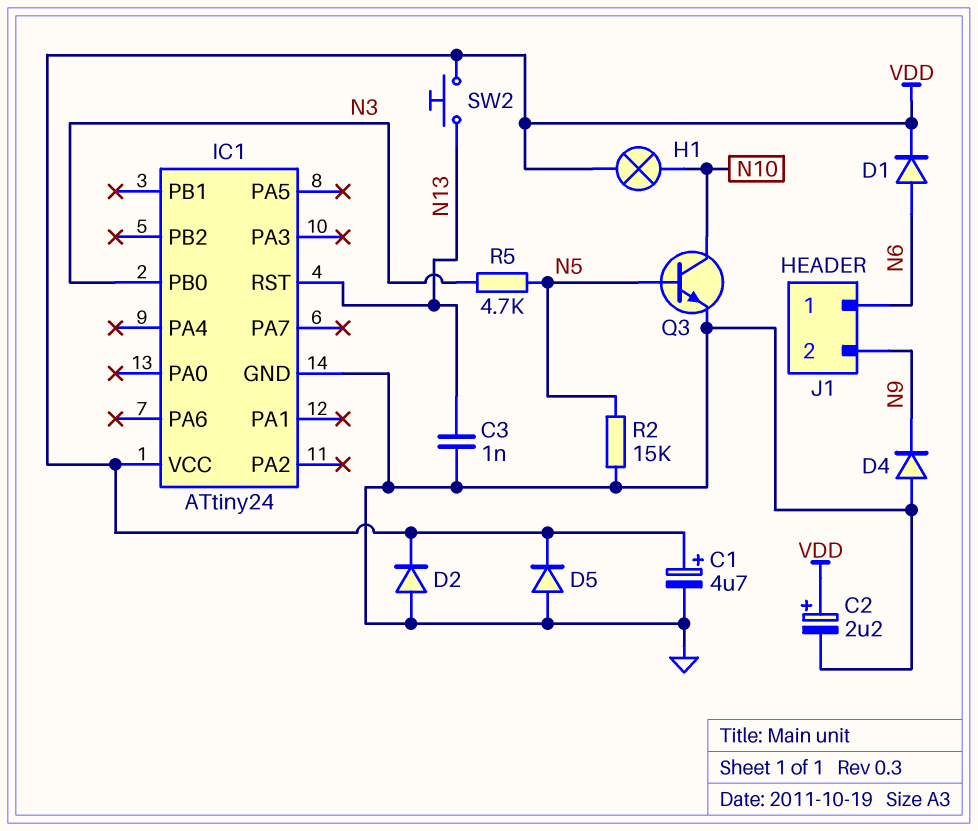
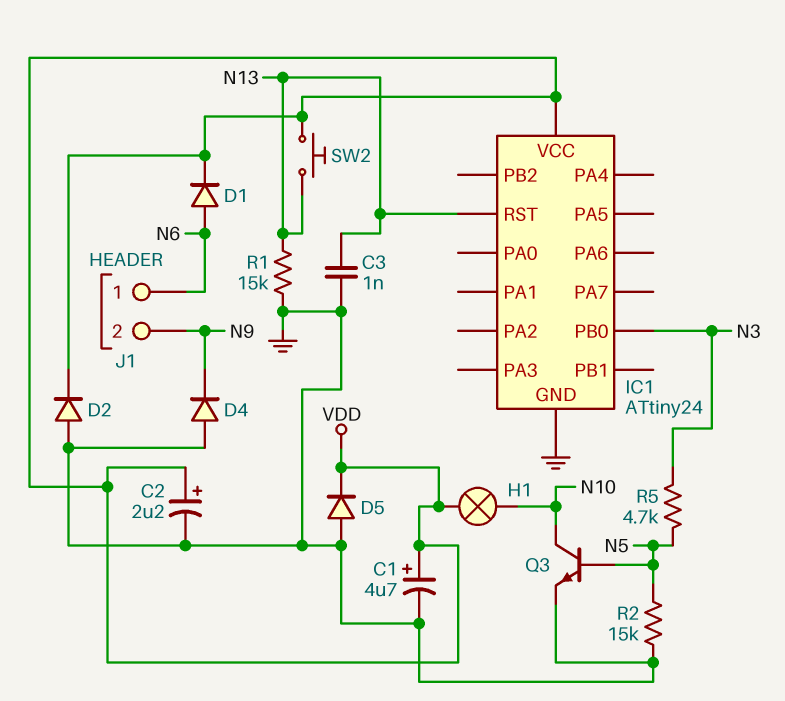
R1: none -> 15k (GND, N13)

